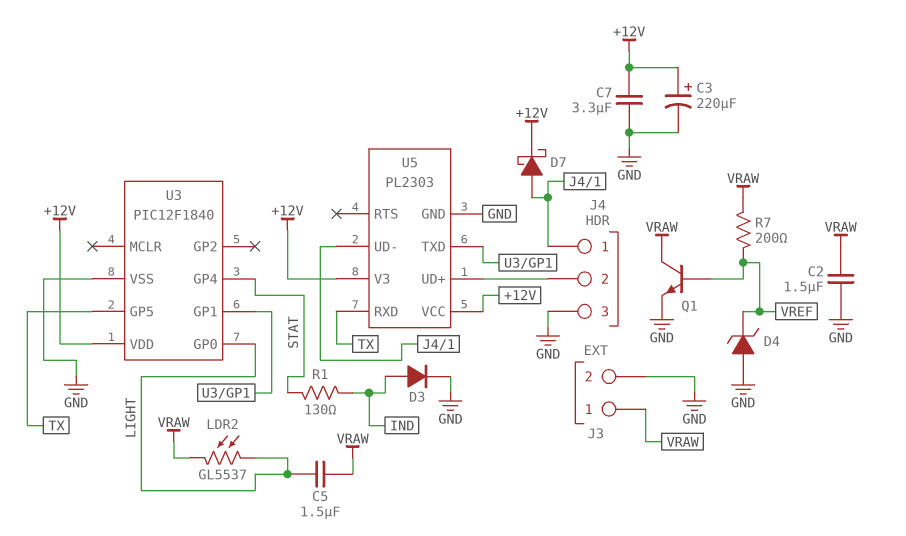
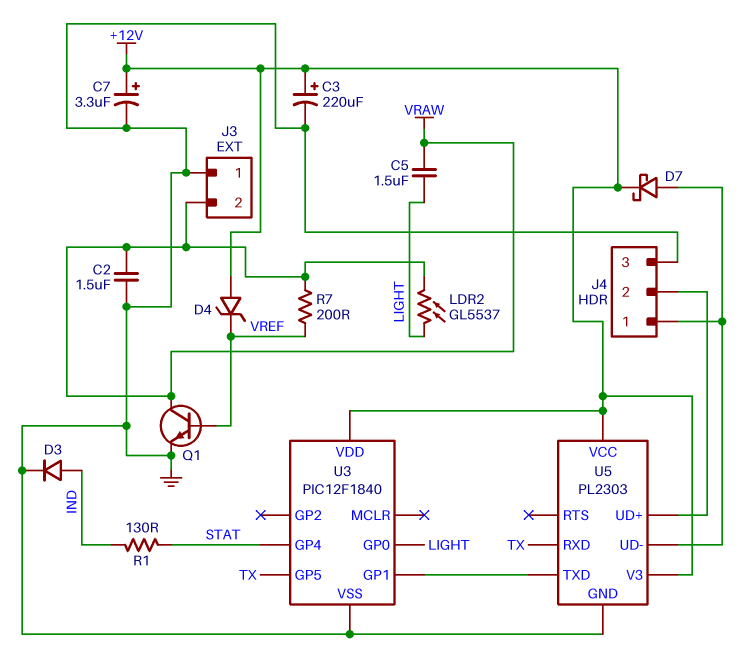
C7: 3.3uF (+12V, GND) -> 3.3uF (plus +12V, minus GND)
D4: zener (A GND, K VREF) -> zener (A +12V, K VREF)
J3 pin 1: VRAW -> GND
J3 pin 2: GND -> VRAW

